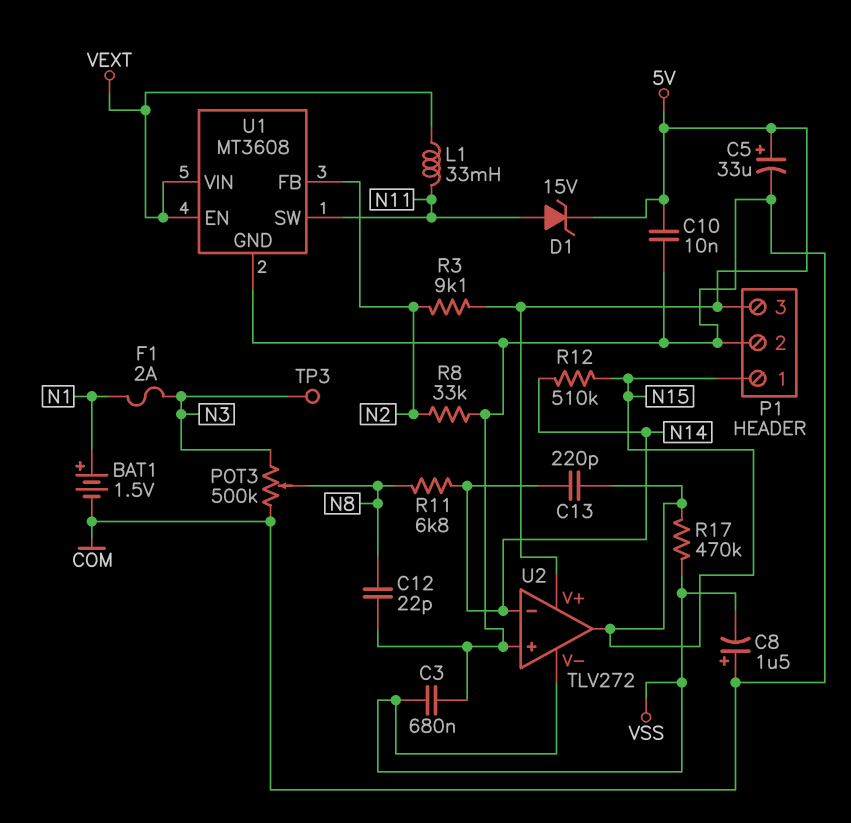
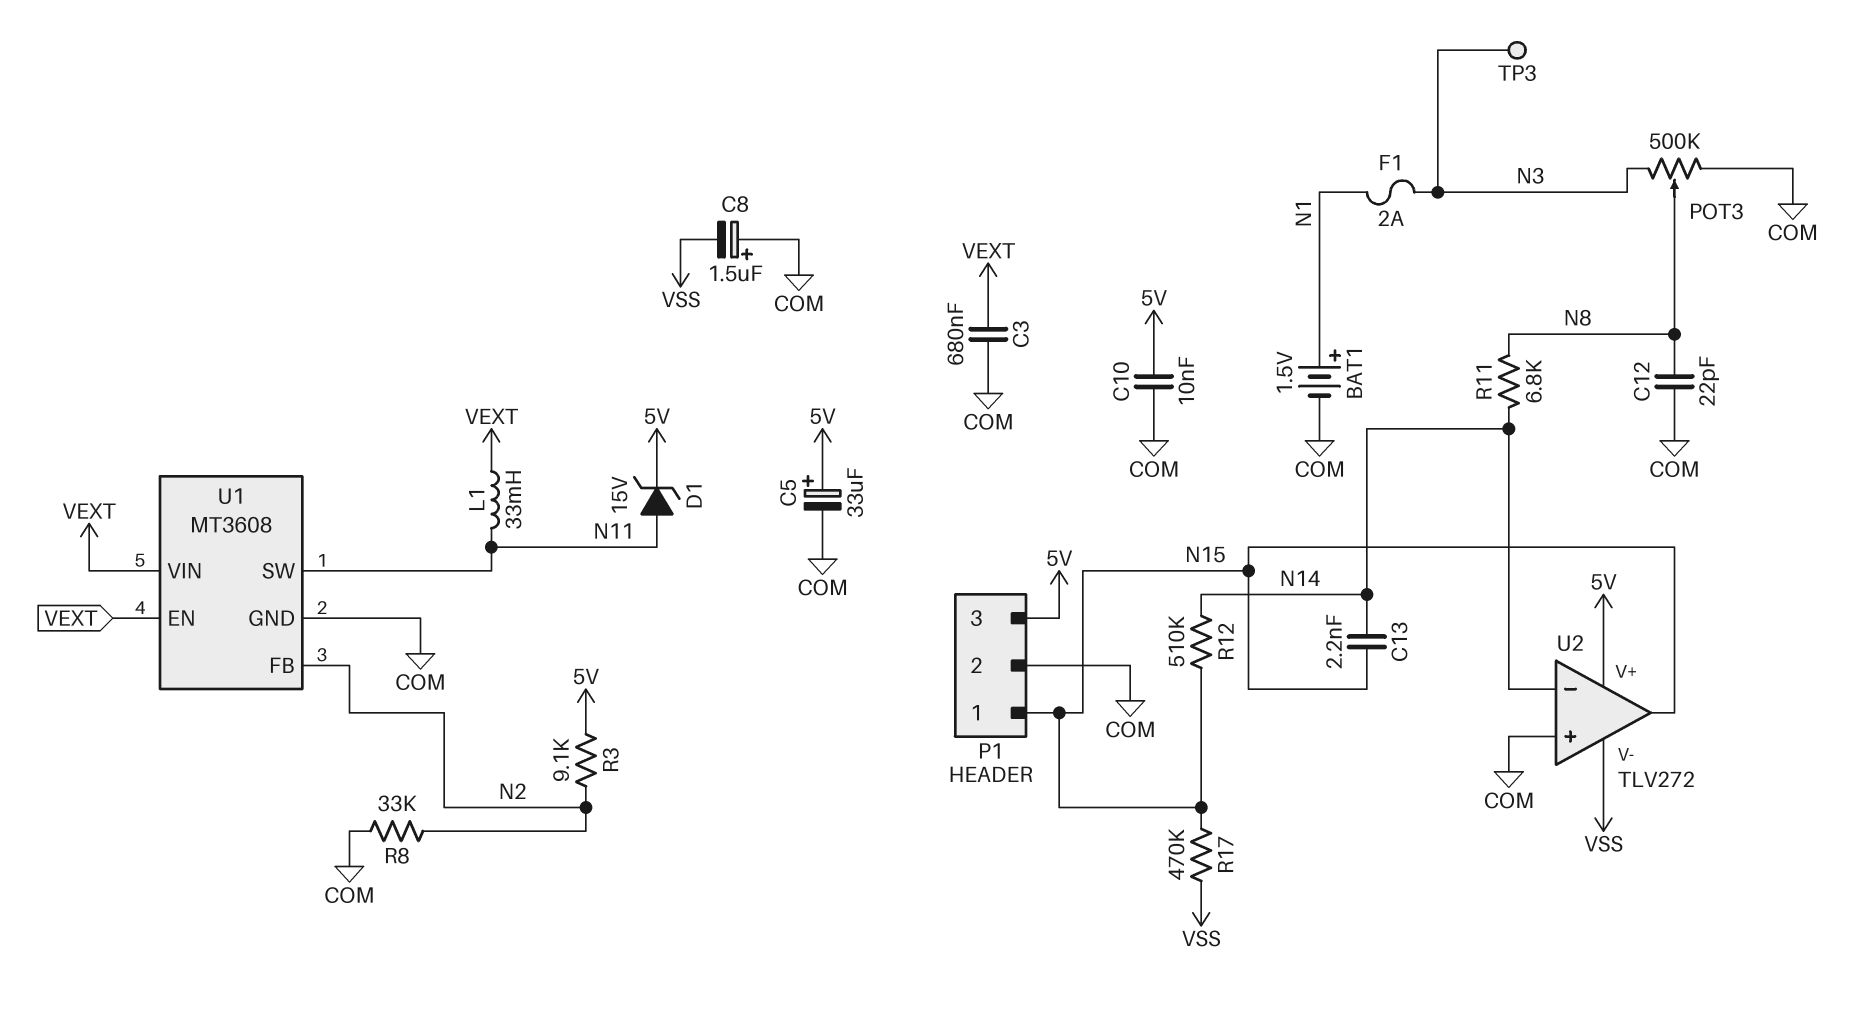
C3: 680nF (COM, VSS) -> 680nF (COM, VEXT)
C13: 220pF (N14, N15) -> 2.2nF (N14, N15)

